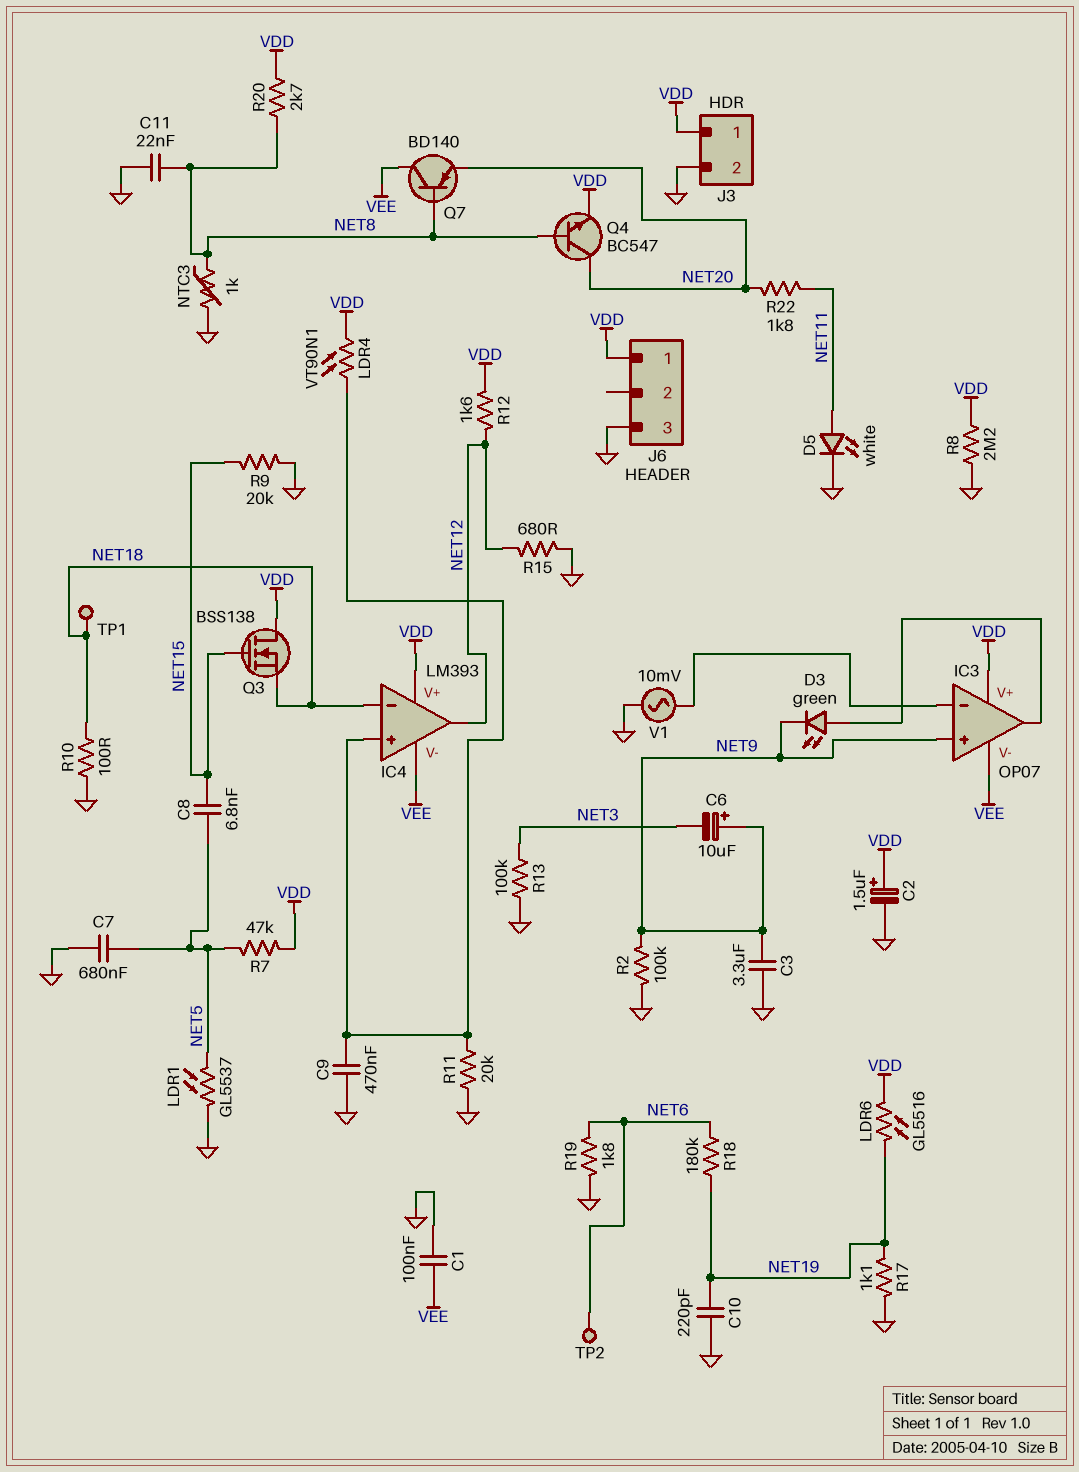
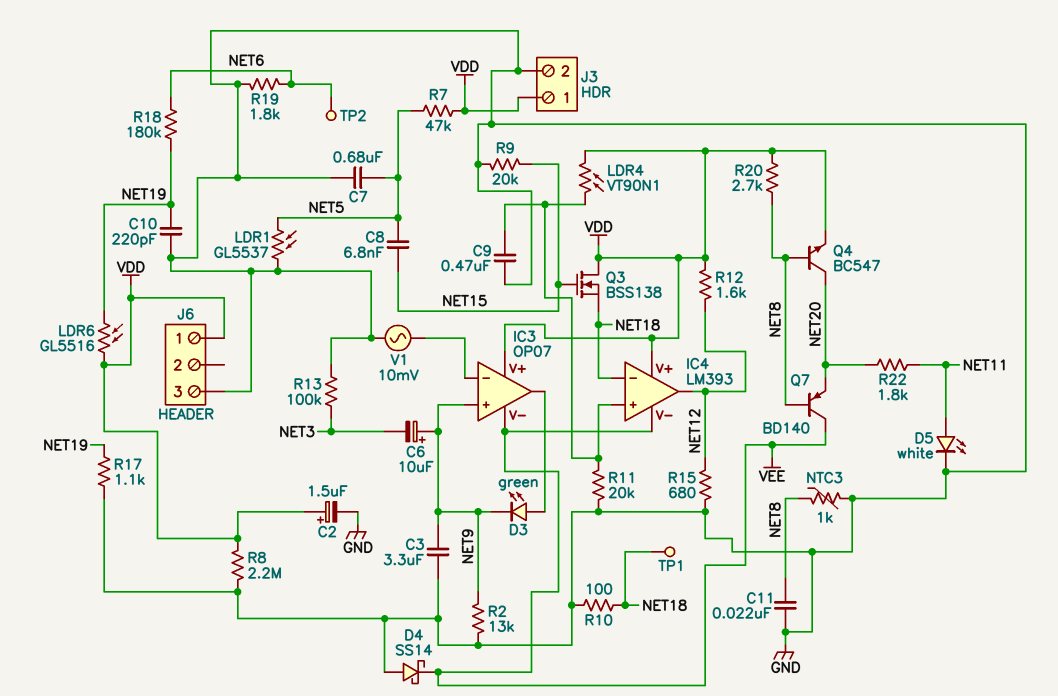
C1: 100nF (GND, VEE) -> none
D4: none -> schottky SS14 (A GND, K VEE)
R2: 100k (GND, NET9) -> 13k (GND, NET9)

